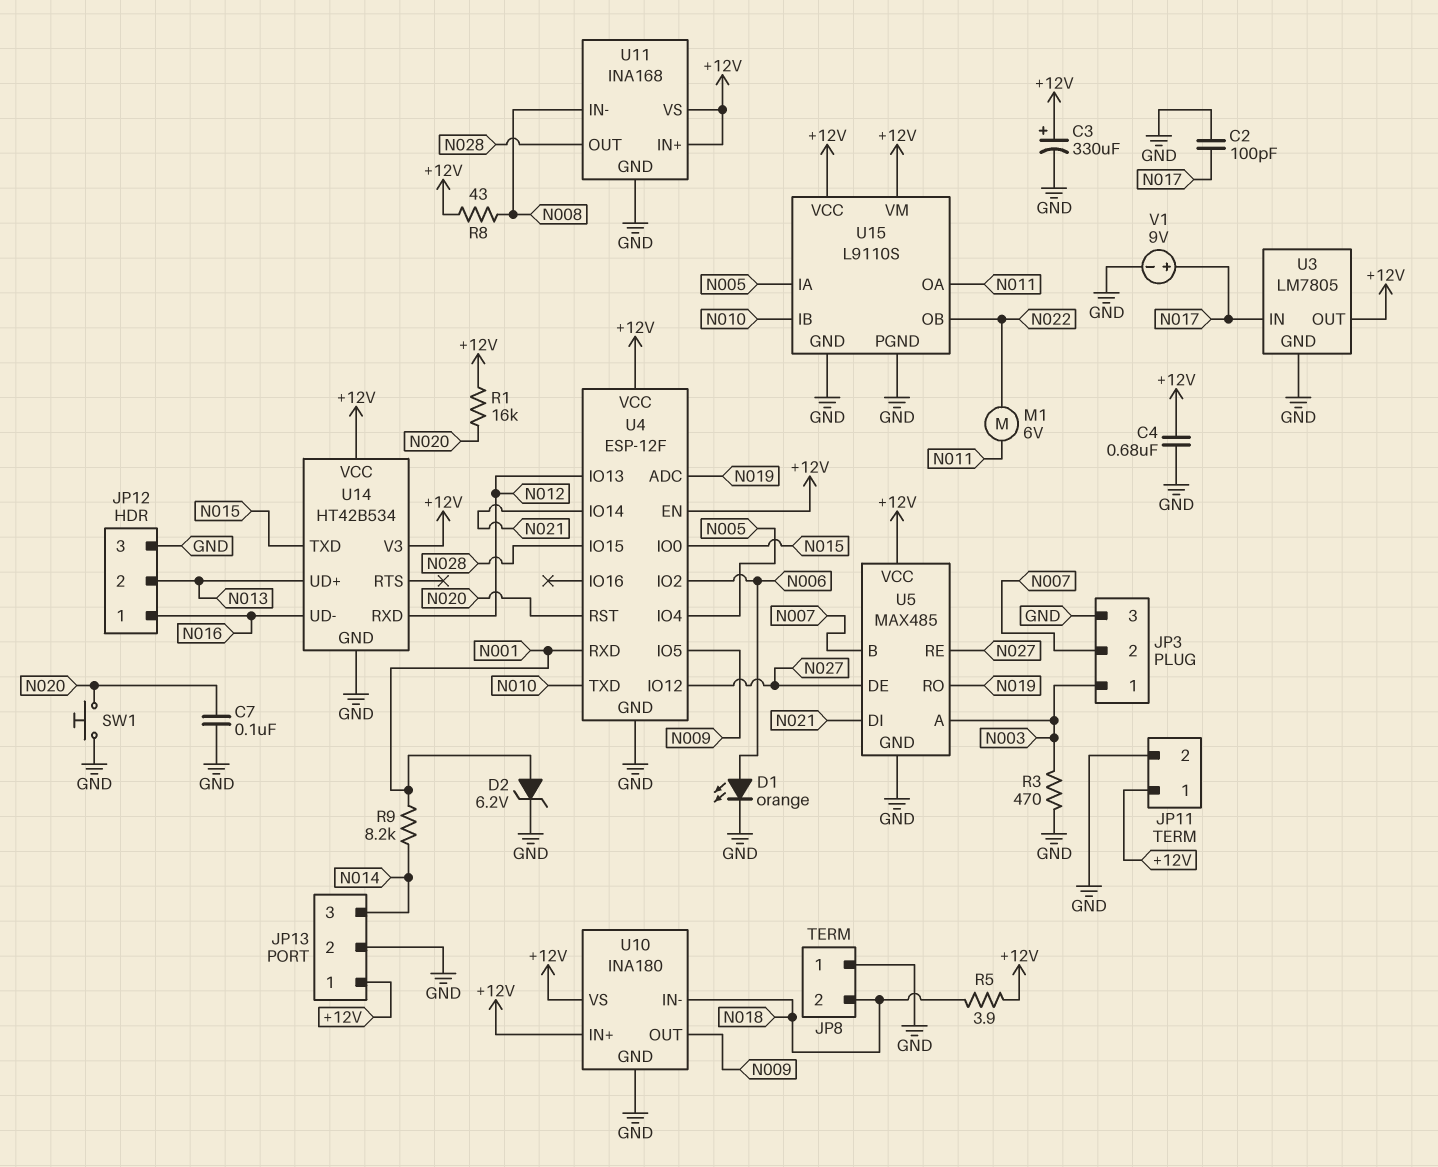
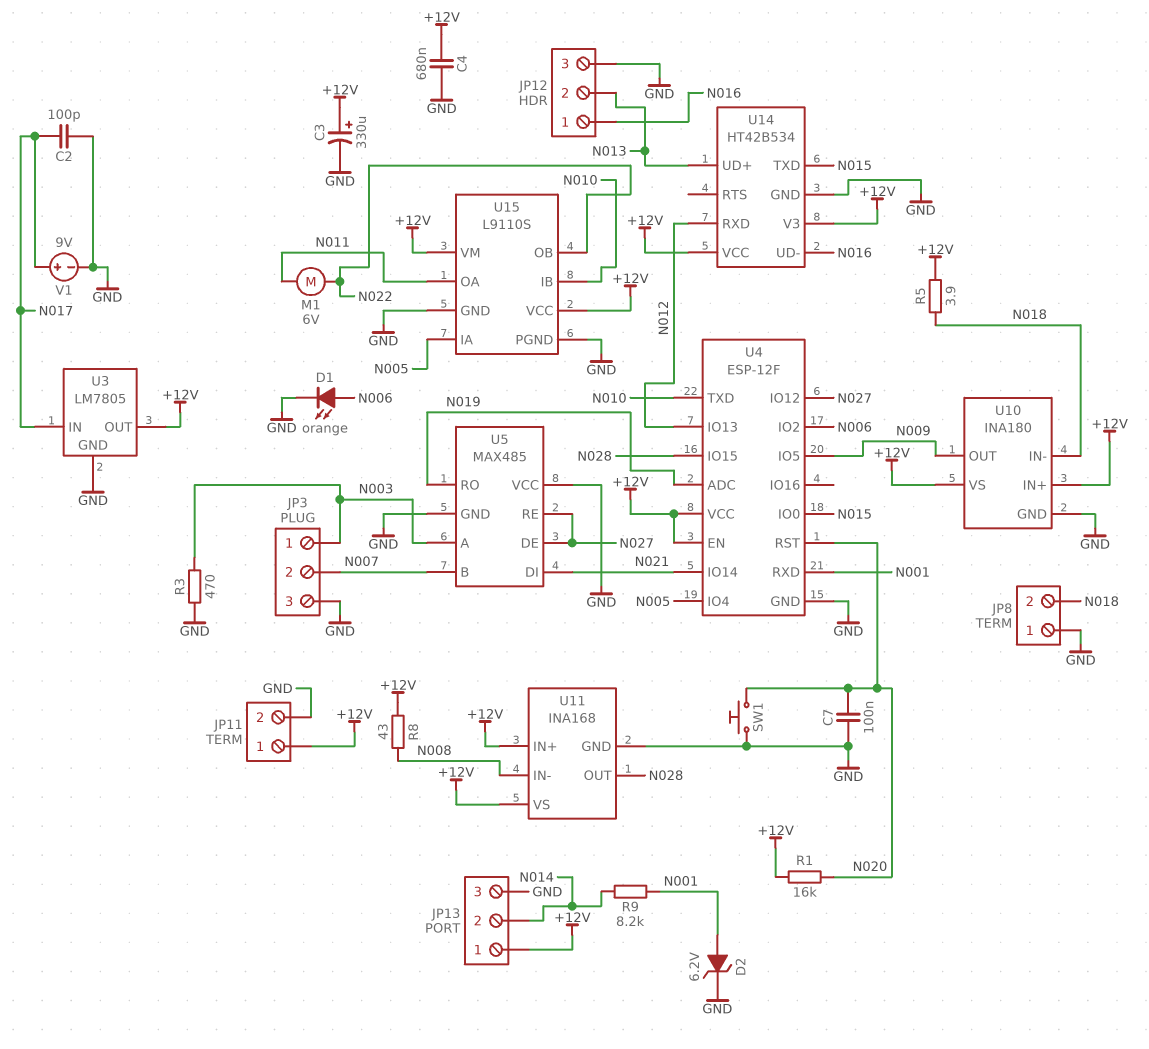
JP13 pin 2: GND -> N014
JP13 pin 3: N014 -> GND
U5 pin VCC: +12V -> GND

